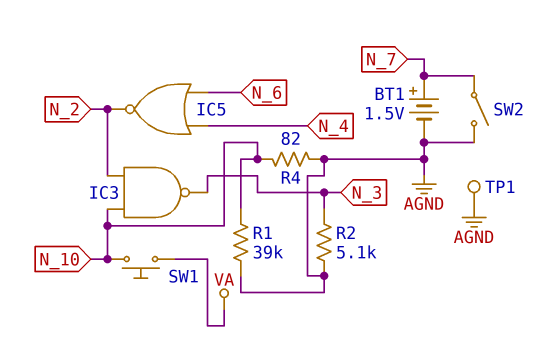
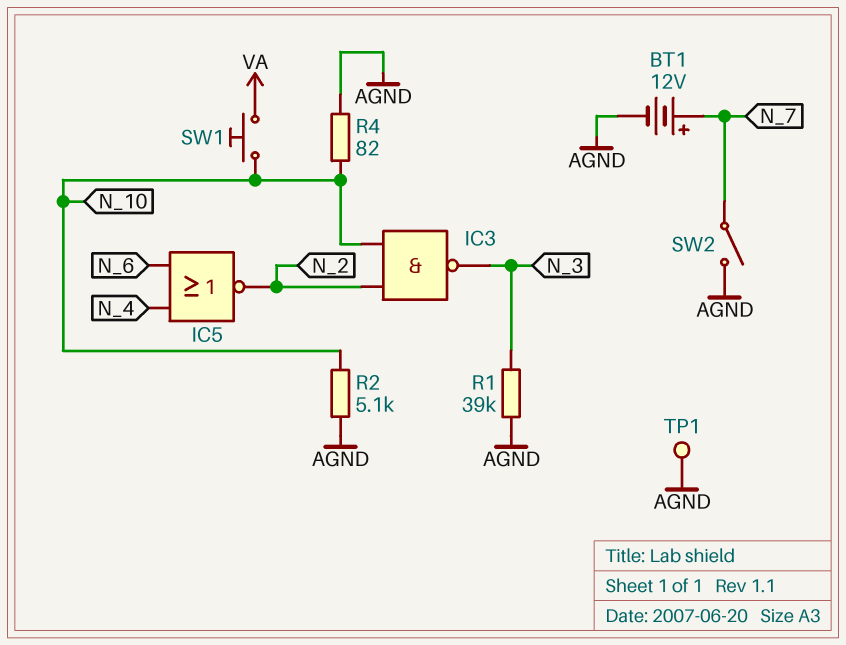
BT1: 1.5V (plus N_7, minus AGND) -> 12V (plus N_7, minus AGND)
R1: 39k (AGND, N_10) -> 39k (AGND, N_3)
R2: 5.1k (AGND, N_3) -> 5.1k (AGND, N_10)

